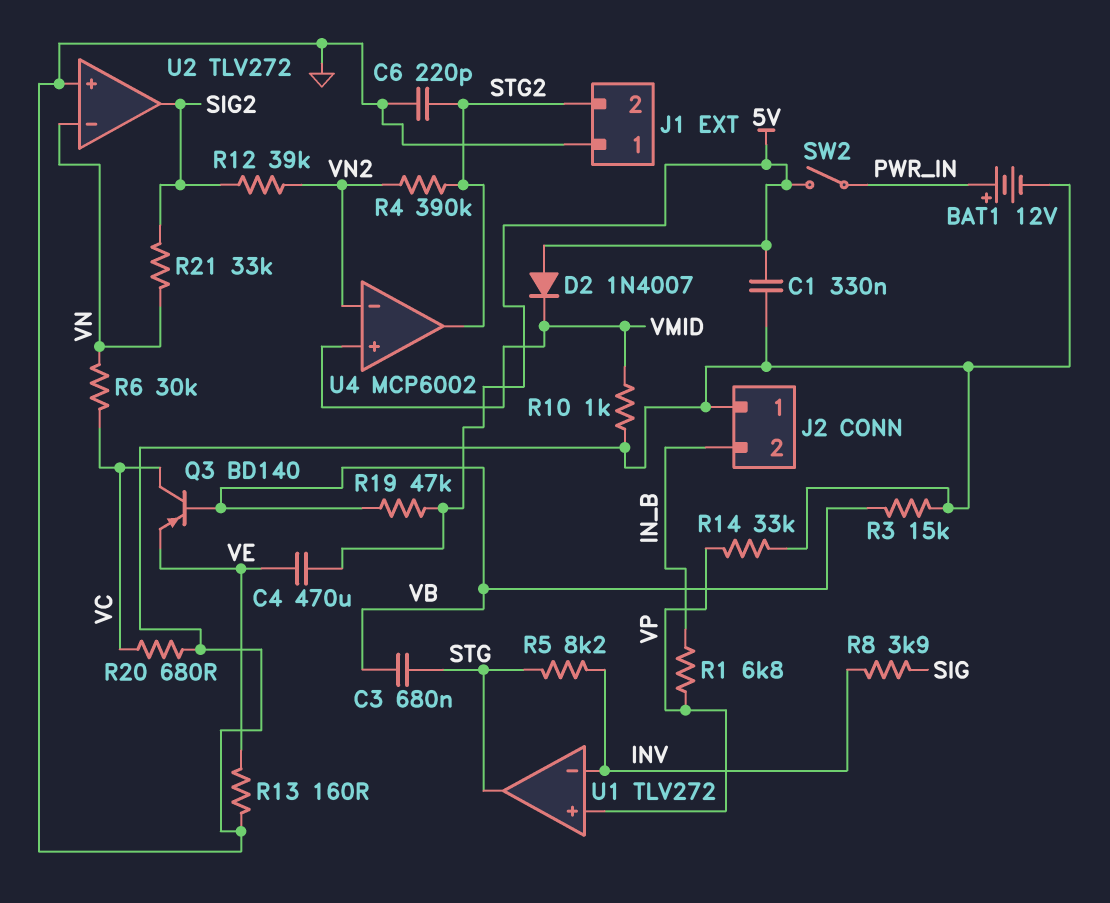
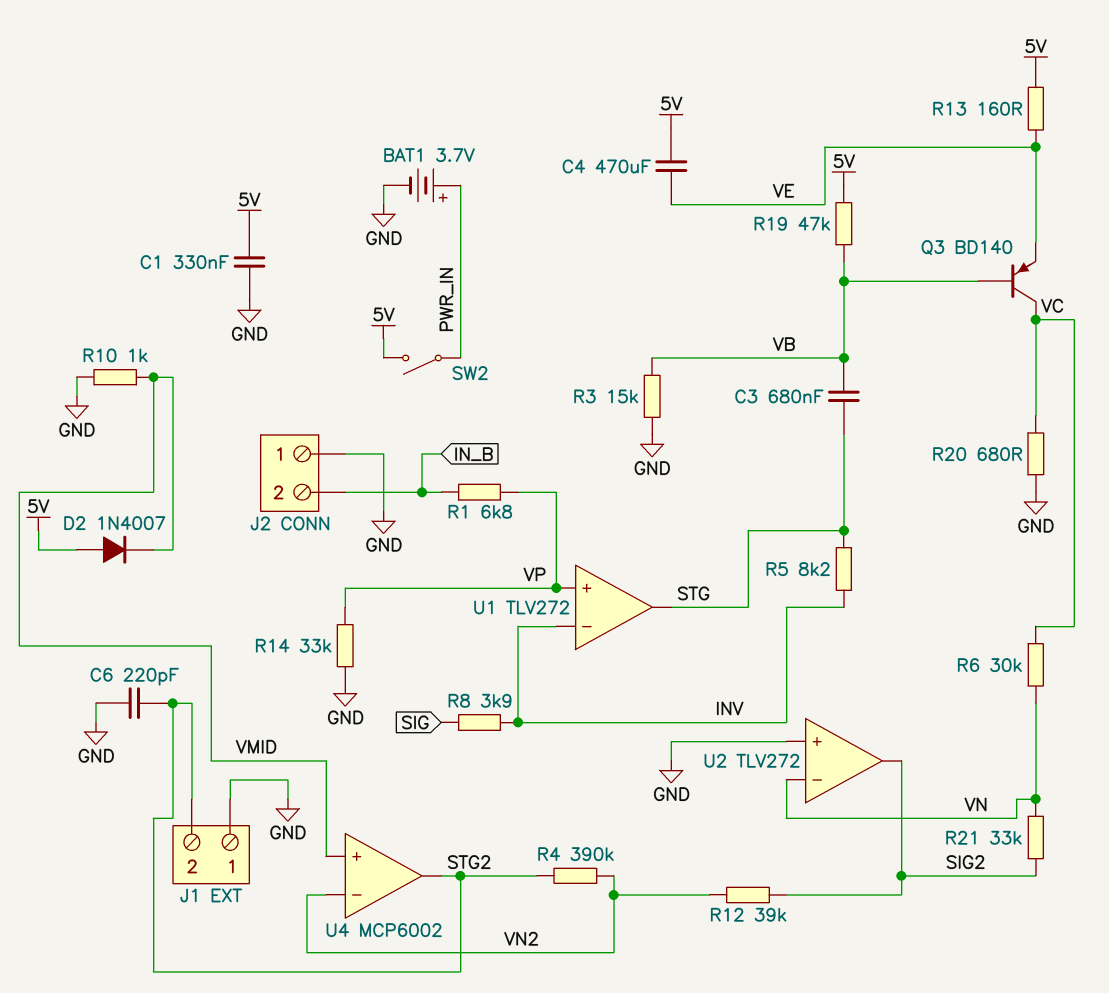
BAT1: 12V (plus PWR_IN, minus GND) -> 3.7V (plus PWR_IN, minus GND)
R13: 160 (GND, VE) -> 160 (5V, VE)

